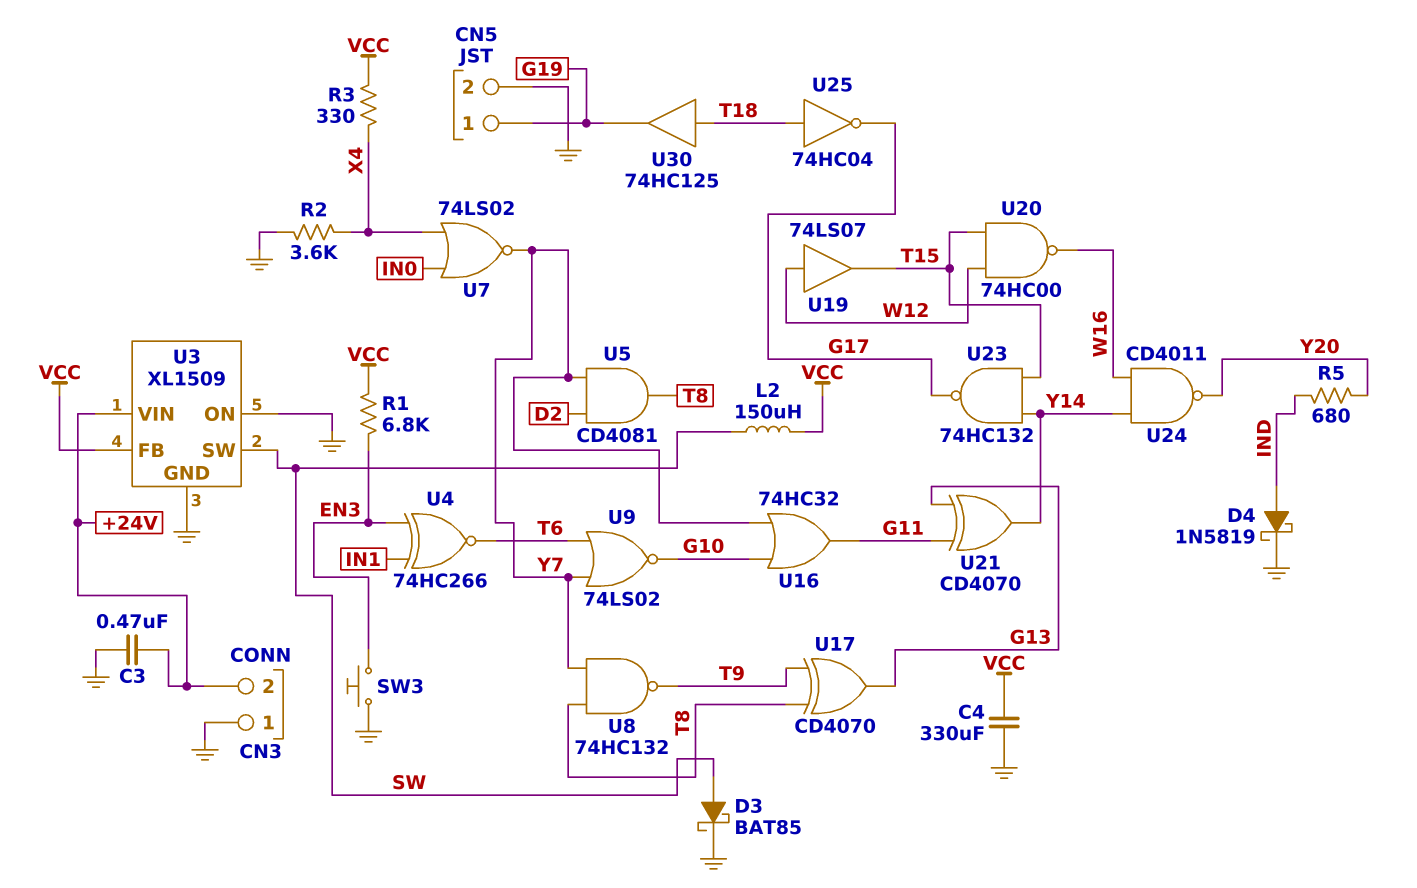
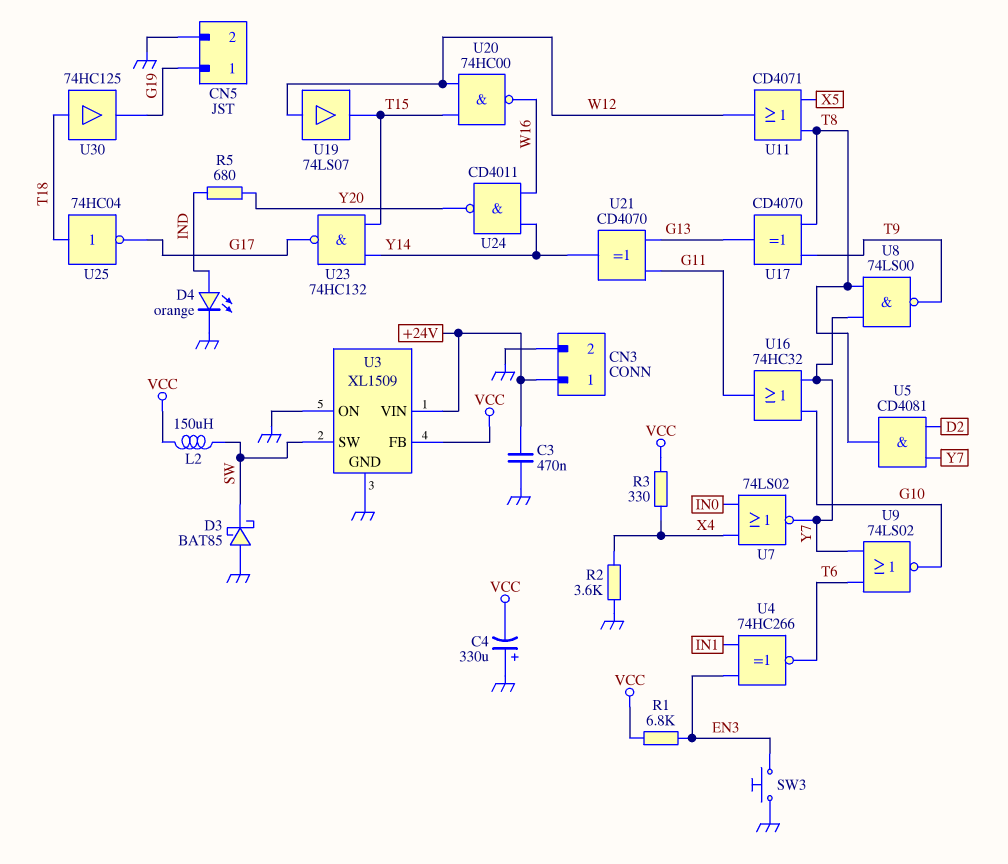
C4: 330uF (GND, VCC) -> 330uF (plus GND, minus VCC)
CN3 pin 1: GND -> +24V
CN3 pin 2: +24V -> GND
D3: schottky BAT85 (A SW, K GND) -> schottky BAT85 (A GND, K SW)
D4: schottky 1N5819 (A IND, K GND) -> LED orange (A IND, K GND)
U8: NAND 74HC132 (in T8, in Y7, out T9) -> NAND 74LS00 (in T8, in Y7, out T9)
U11: none -> OR CD4071 (in T8, in X5, out W12)

